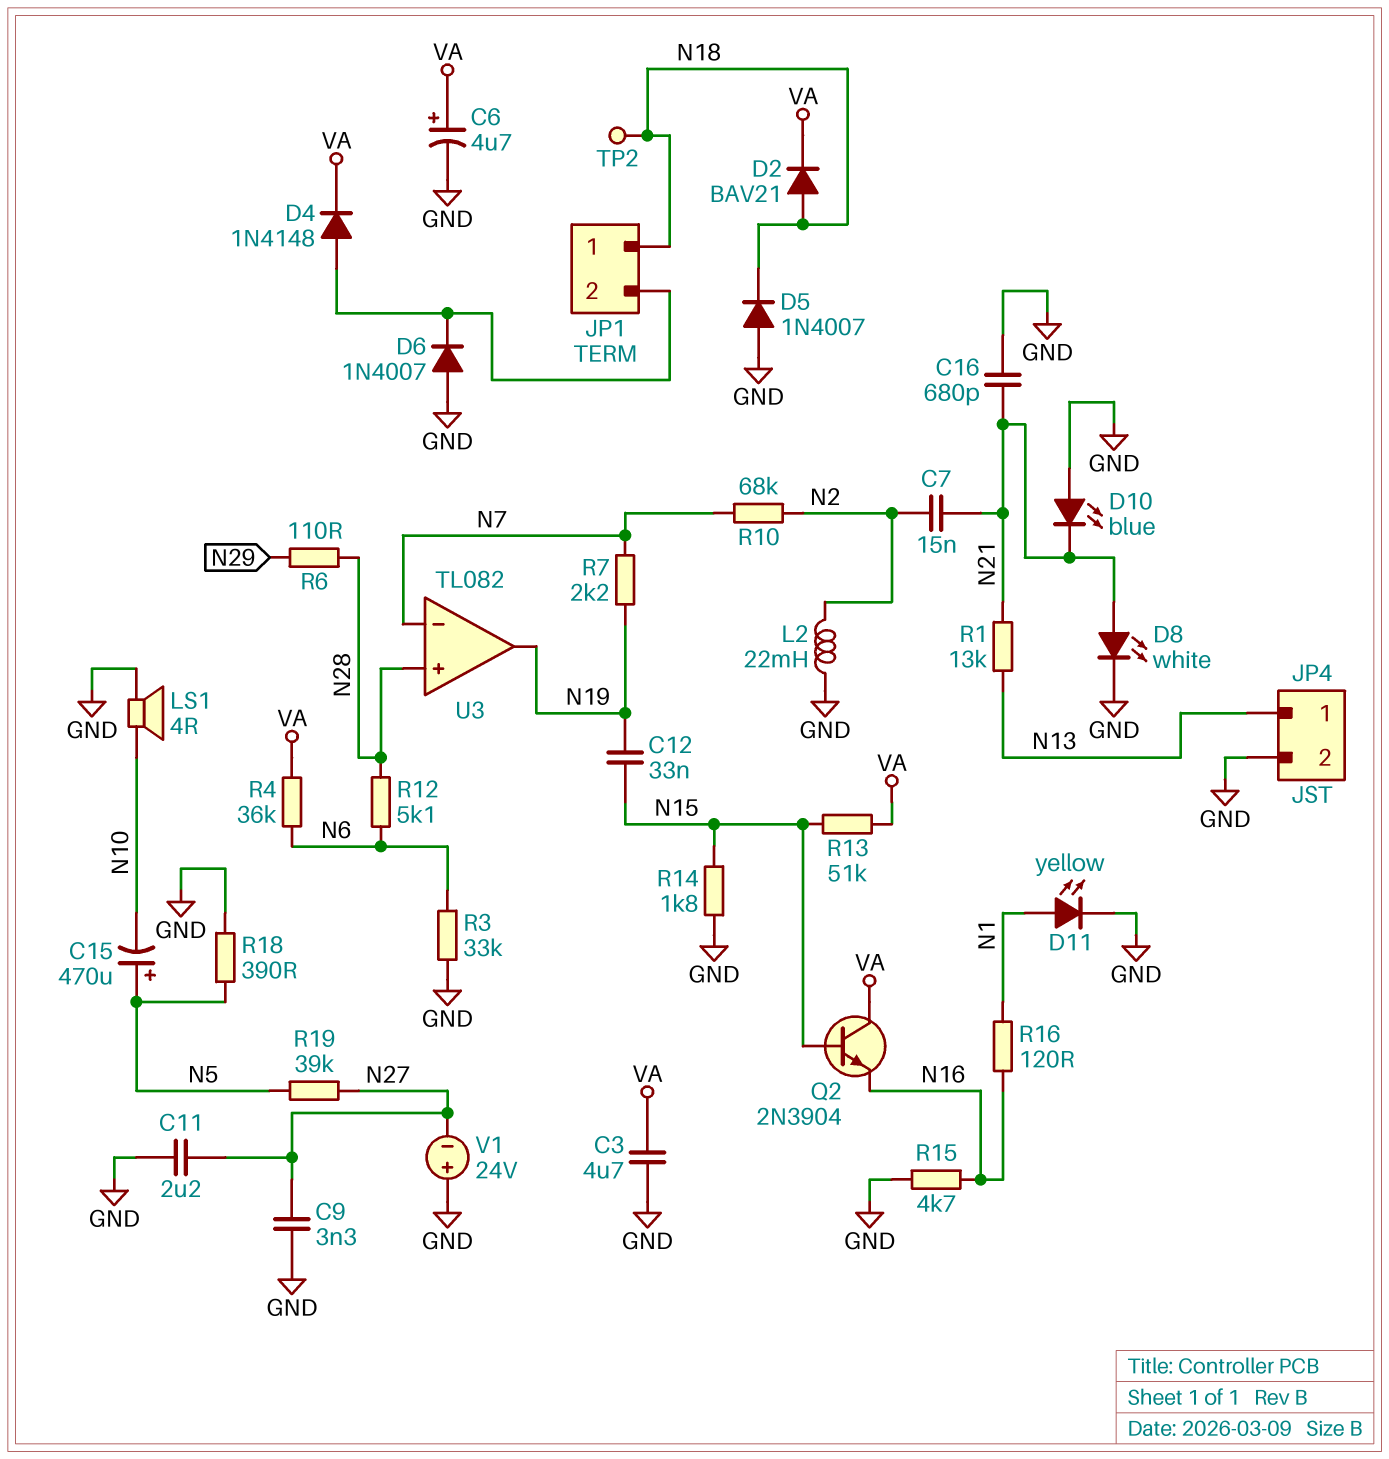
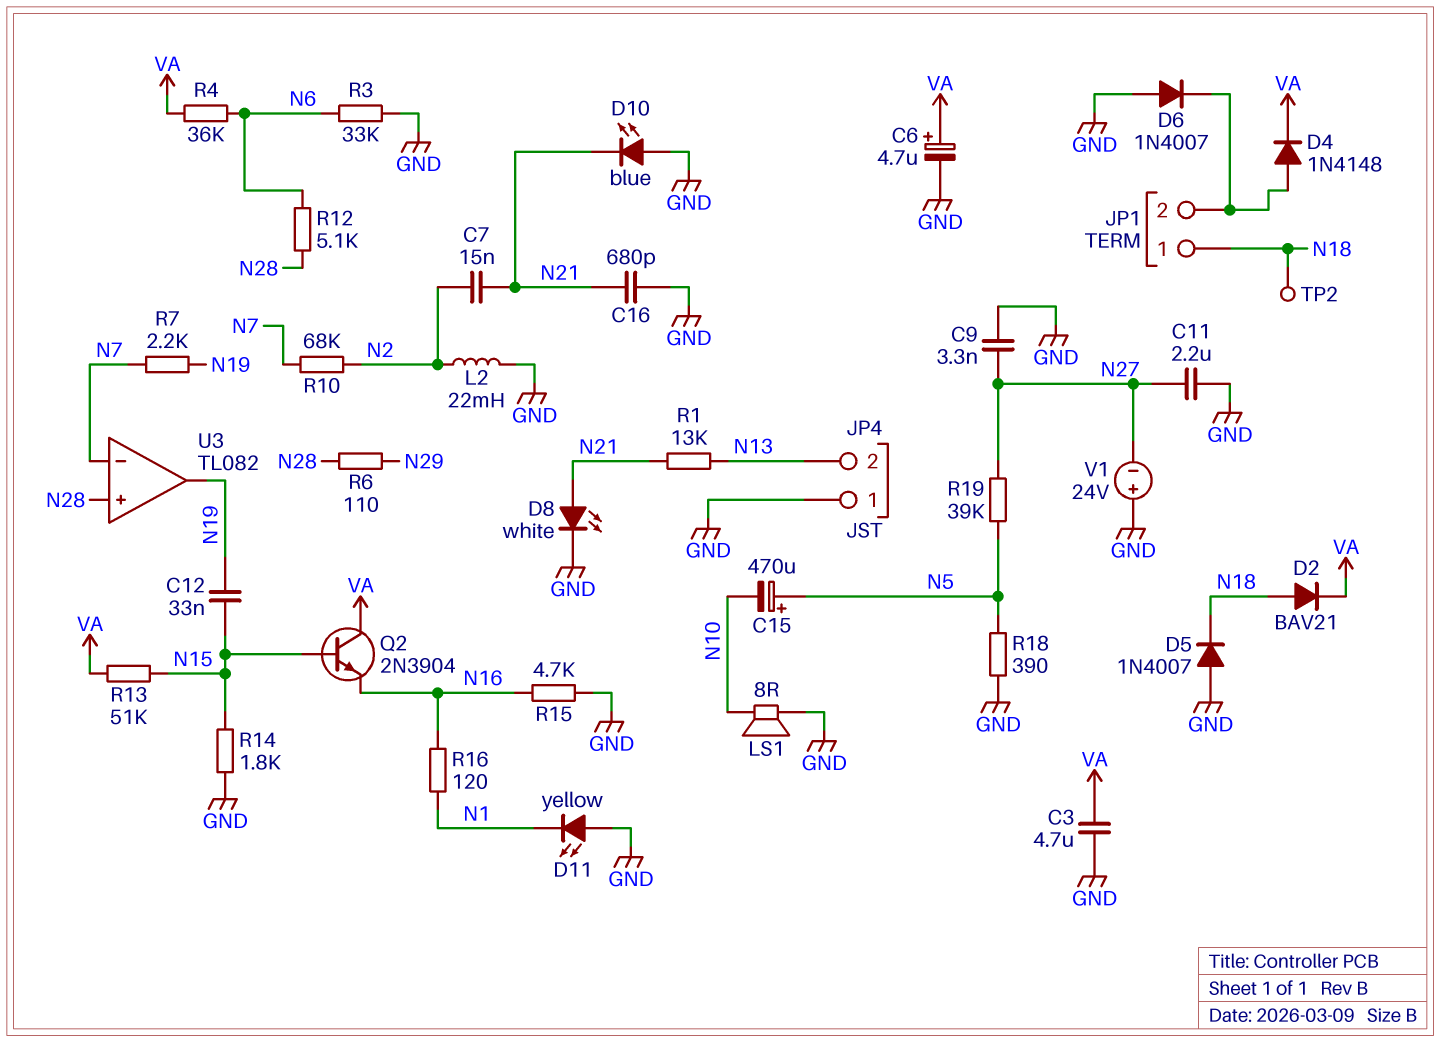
D11: LED yellow (A N1, K GND) -> LED yellow (A GND, K N1)
JP4 pin 1: N13 -> GND
JP4 pin 2: GND -> N13
LS1: speaker 4R (GND, N10) -> speaker 8R (GND, N10)

